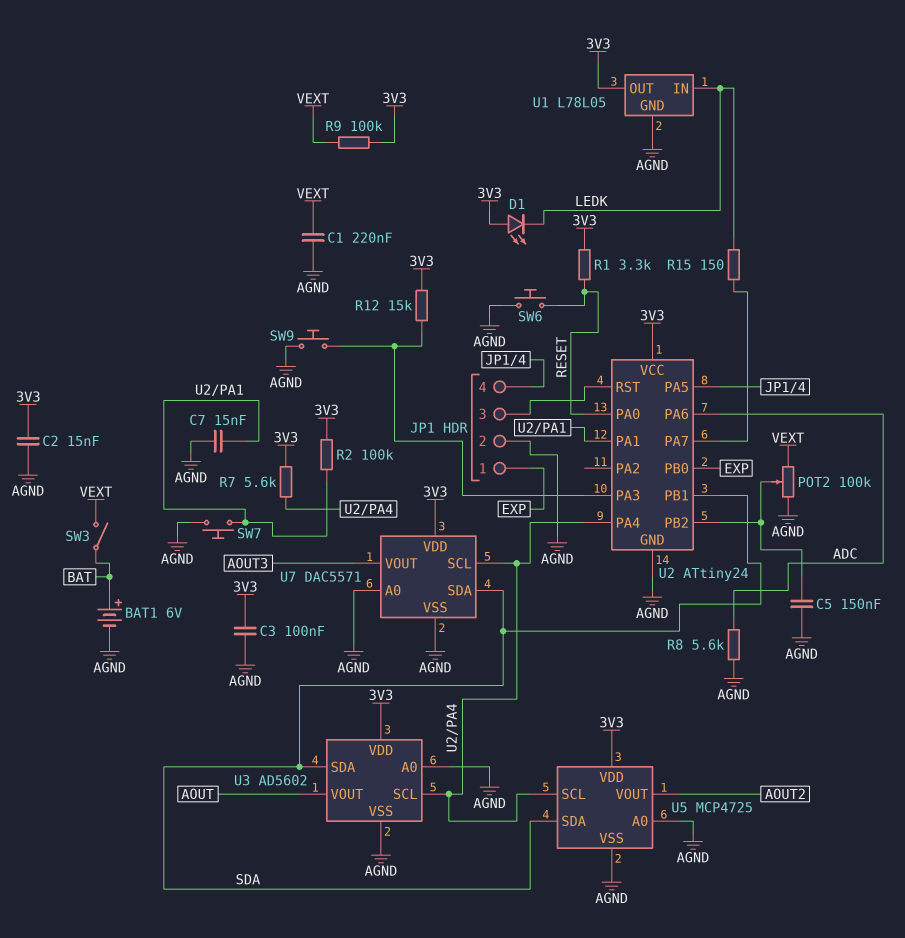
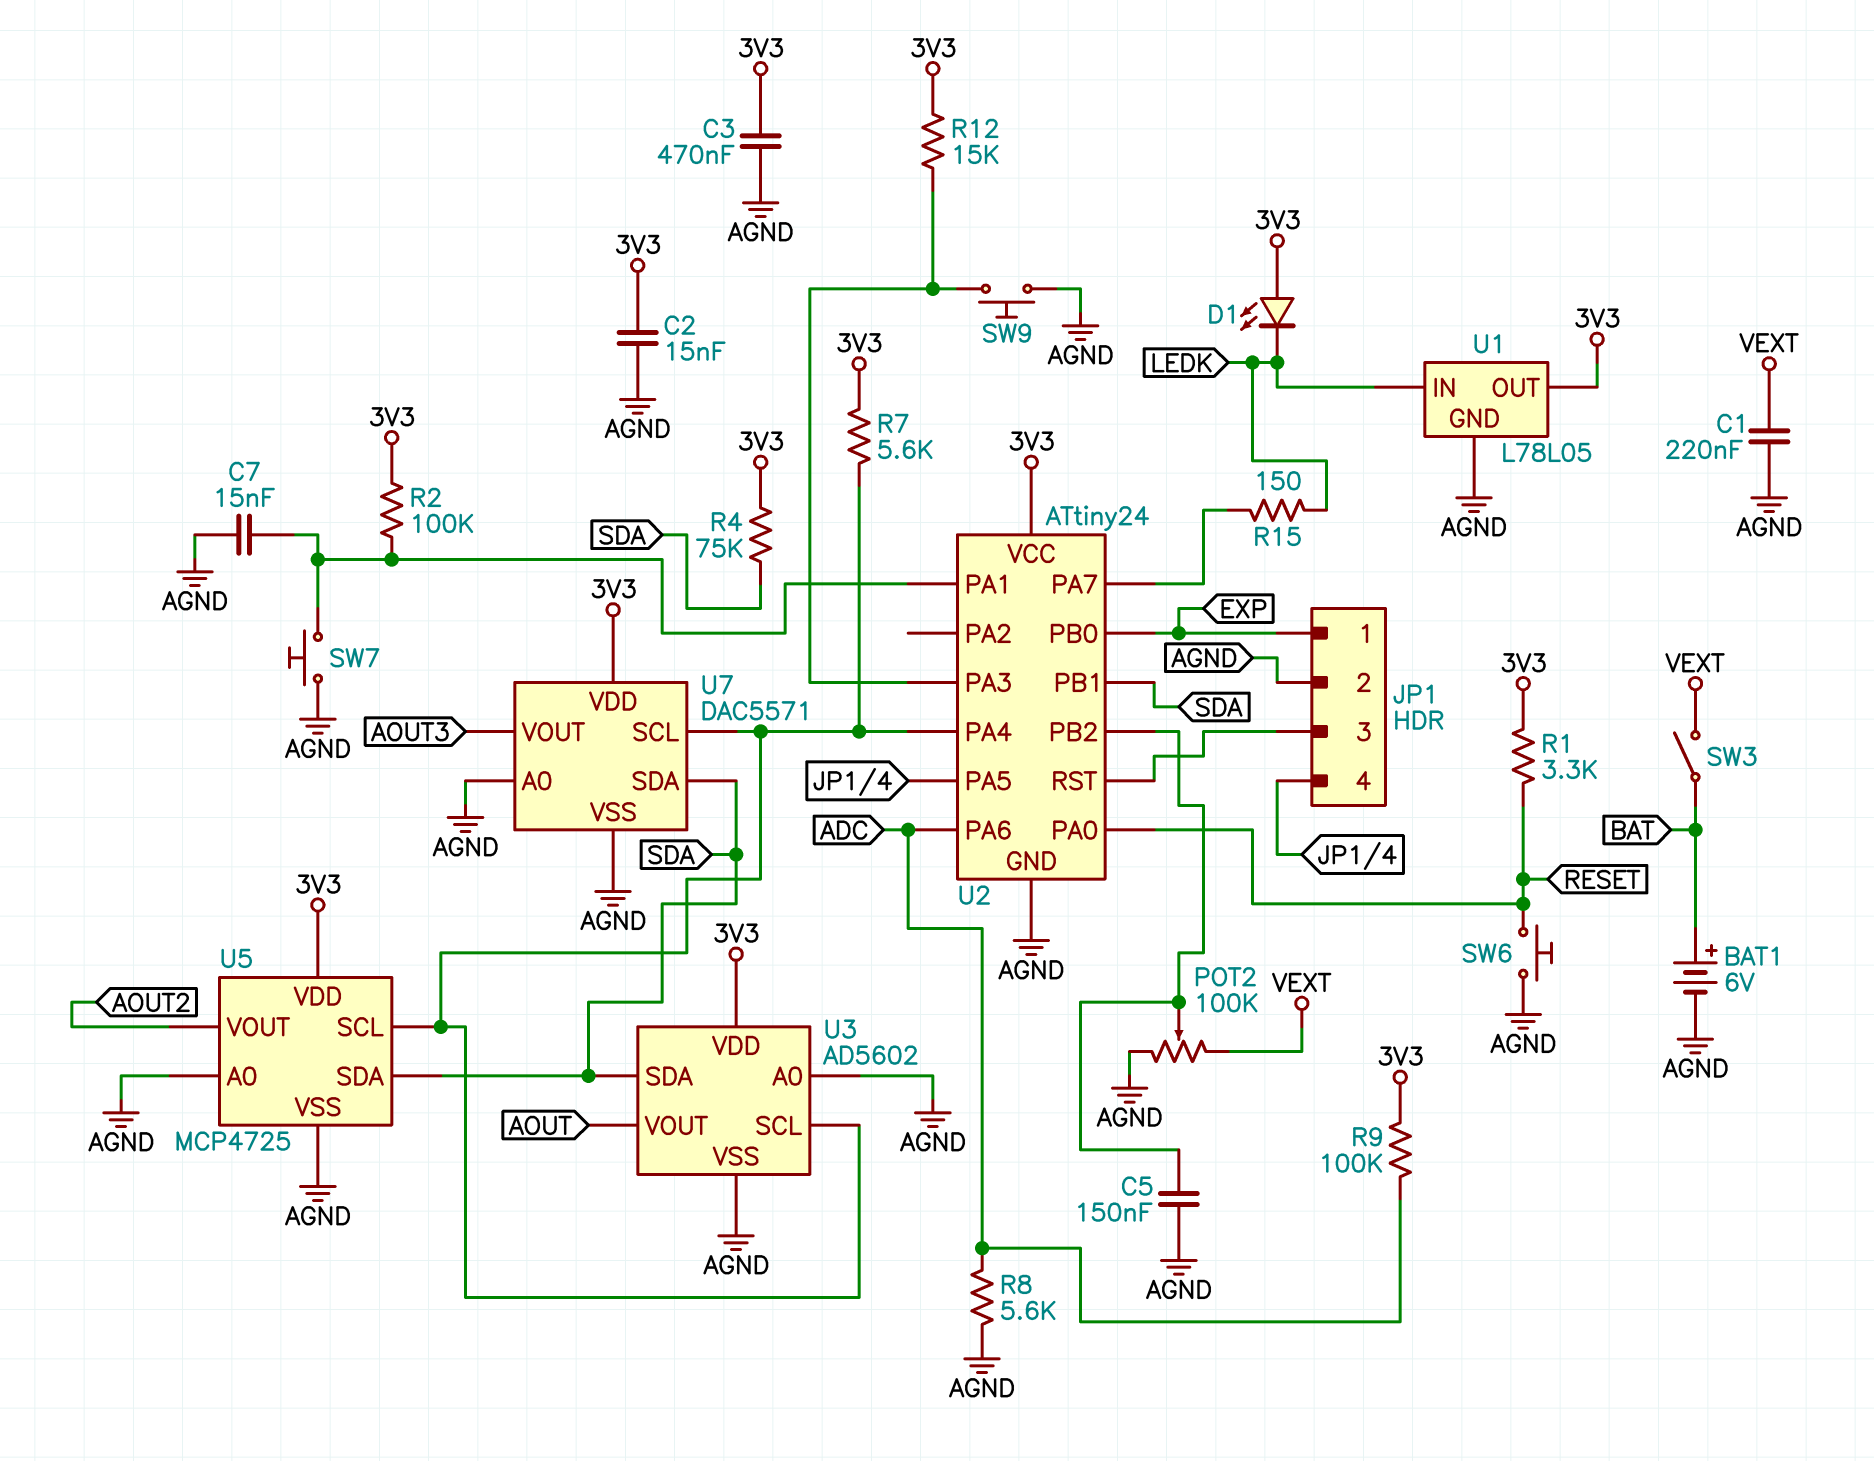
C3: 100nF (3V3, AGND) -> 470nF (3V3, AGND)
R4: none -> 75k (3V3, SDA)
R9: 100k (3V3, VEXT) -> 100k (3V3, ADC)

